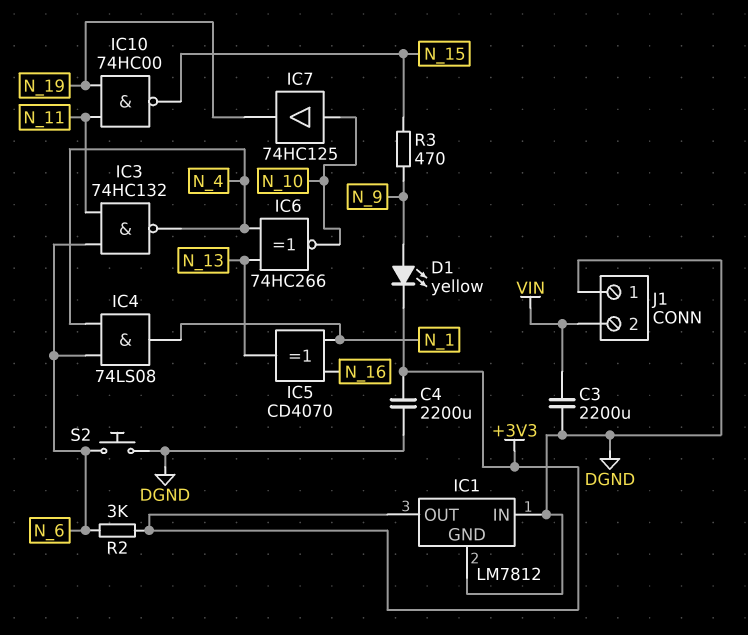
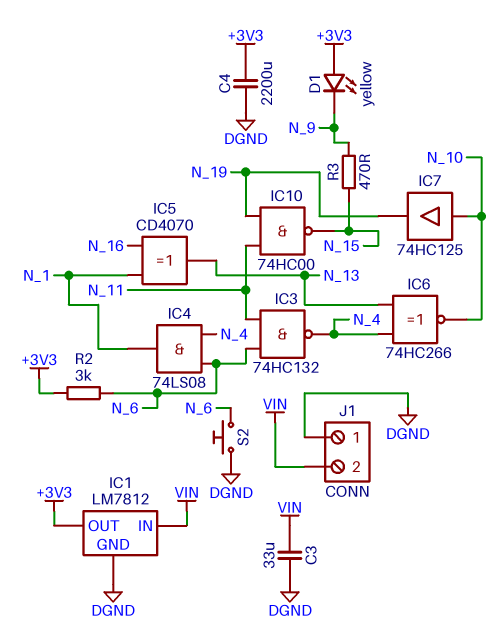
C3: 2200uF (DGND, VIN) -> 33uF (DGND, VIN)
D1: LED yellow (A N_9, K +3V3) -> LED yellow (A +3V3, K N_9)
IC1 pin IN: DGND -> VIN

